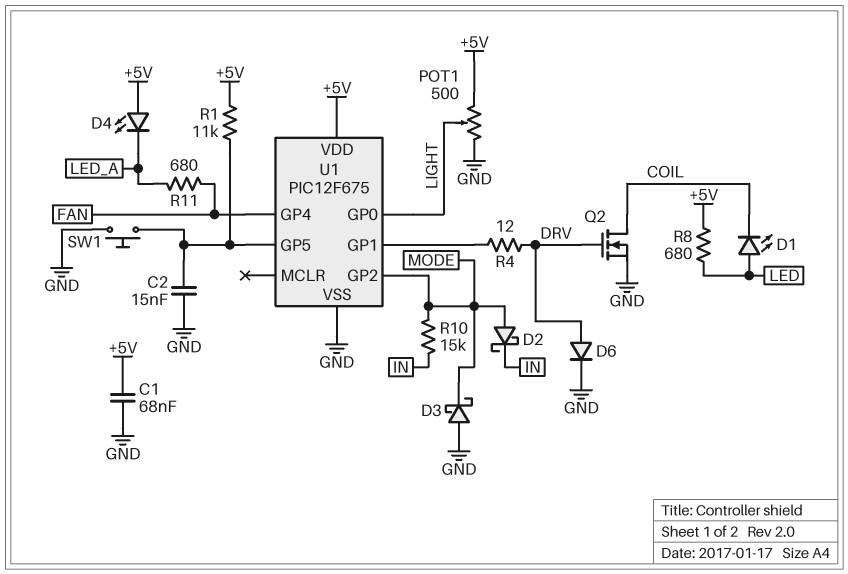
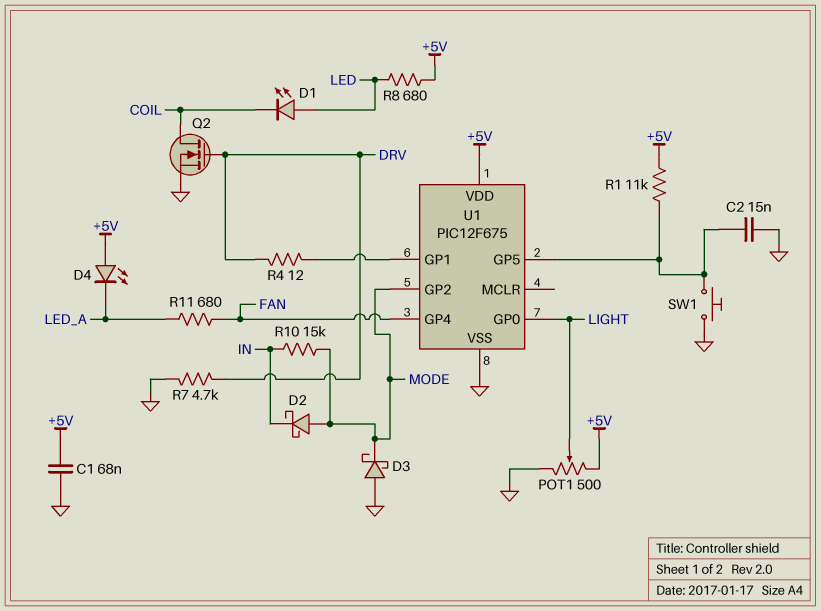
D6: diode (A DRV, K GND) -> none
R7: none -> 4.7k (DRV, GND)

